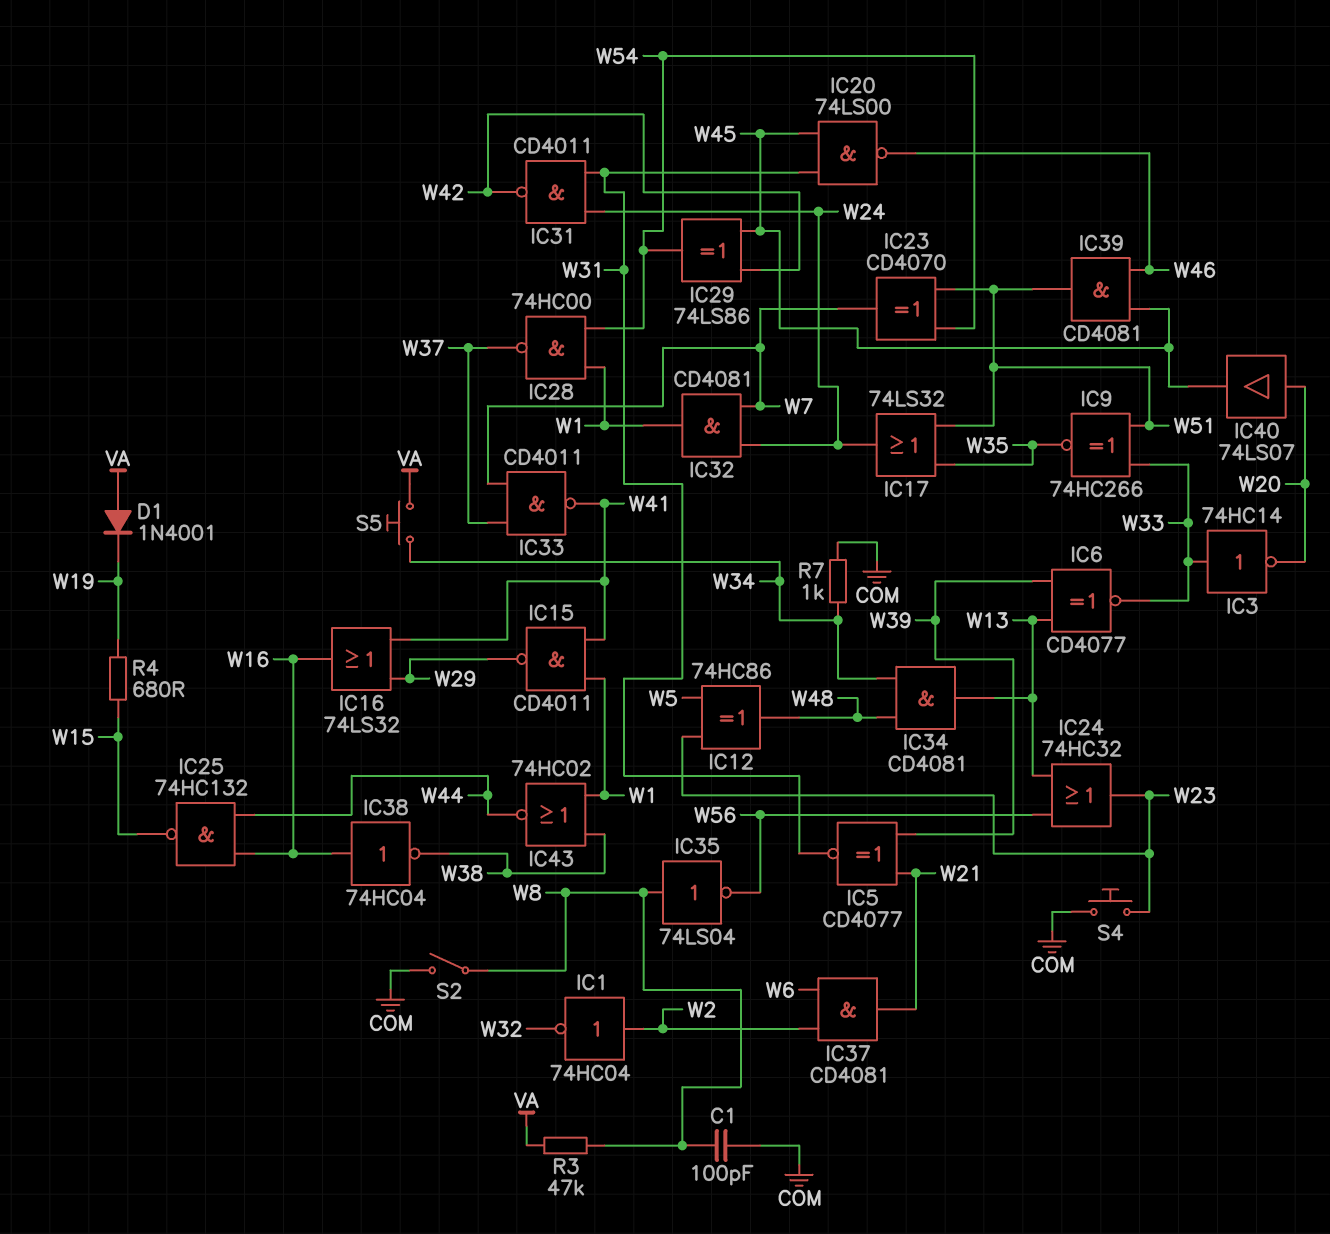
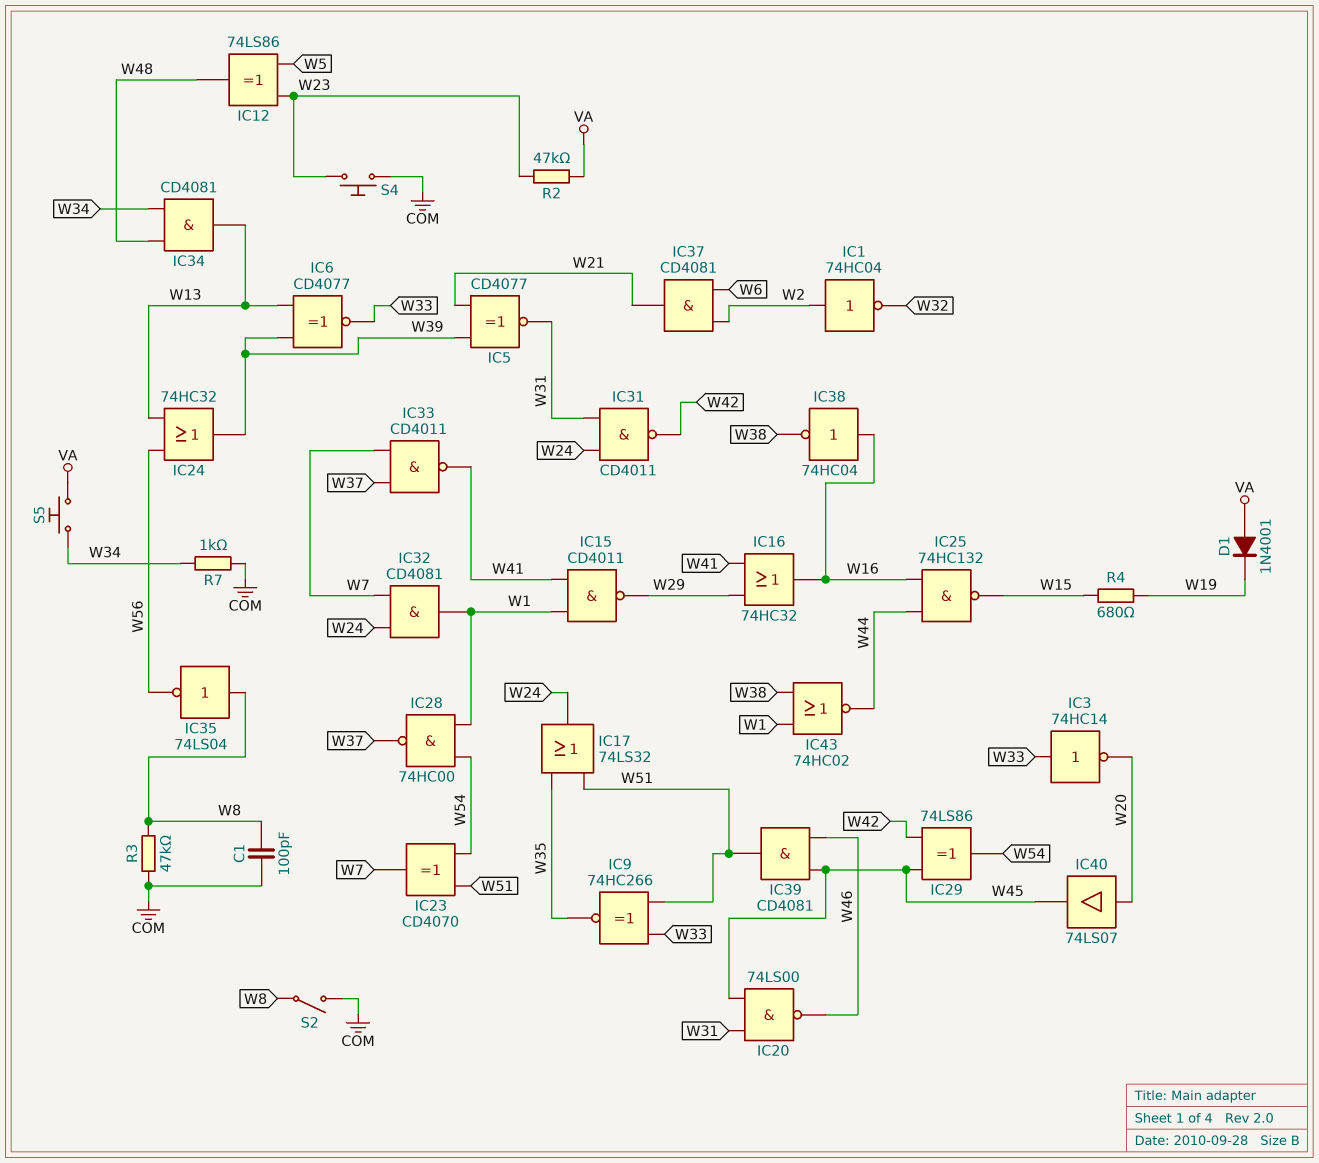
IC12: XOR 74HC86 (in W5, in W23, out W48) -> XOR 74LS86 (in W5, in W23, out W48)
IC16: OR 74LS32 (in W29, in W41, out W16) -> OR 74HC32 (in W29, in W41, out W16)
IC24: OR 74HC32 (in W13, in W56, out W23) -> OR 74HC32 (in W13, in W56, out W39)
R2: none -> 47k (VA, W23)
R3: 47k (VA, W8) -> 47k (COM, W8)

